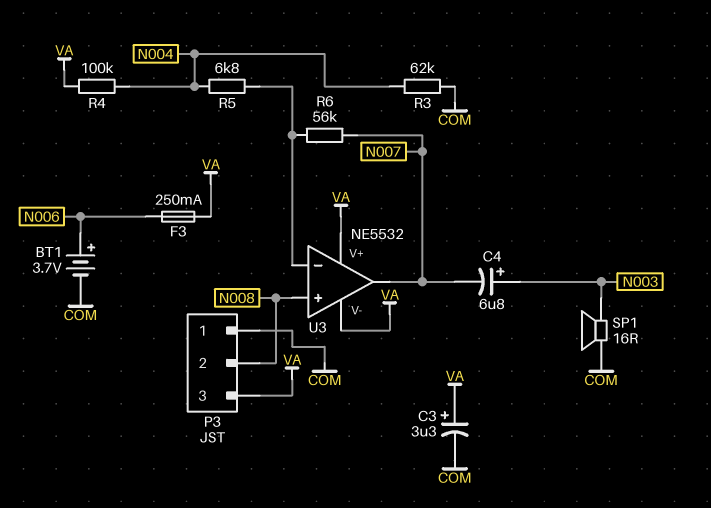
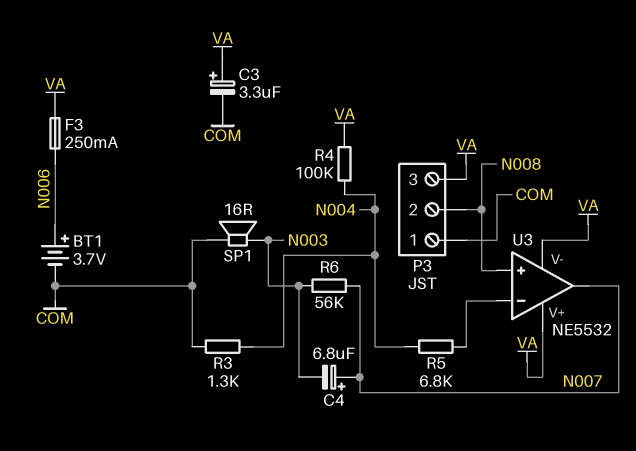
C4: 6.8uF (plus N003, minus N007) -> 6.8uF (plus N007, minus N003)
R3: 62k (COM, N004) -> 1.3k (COM, N004)
R6: 56k (N007, U3/in-) -> 56k (N003, N007)

